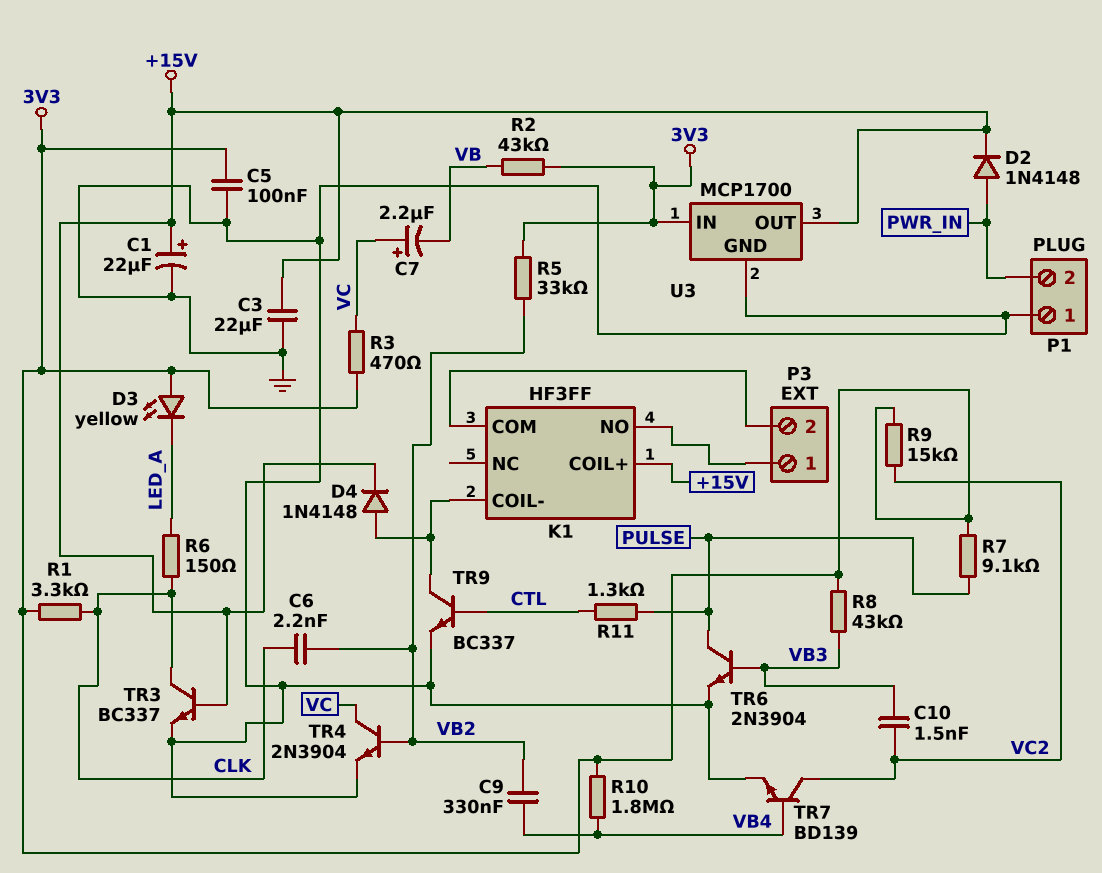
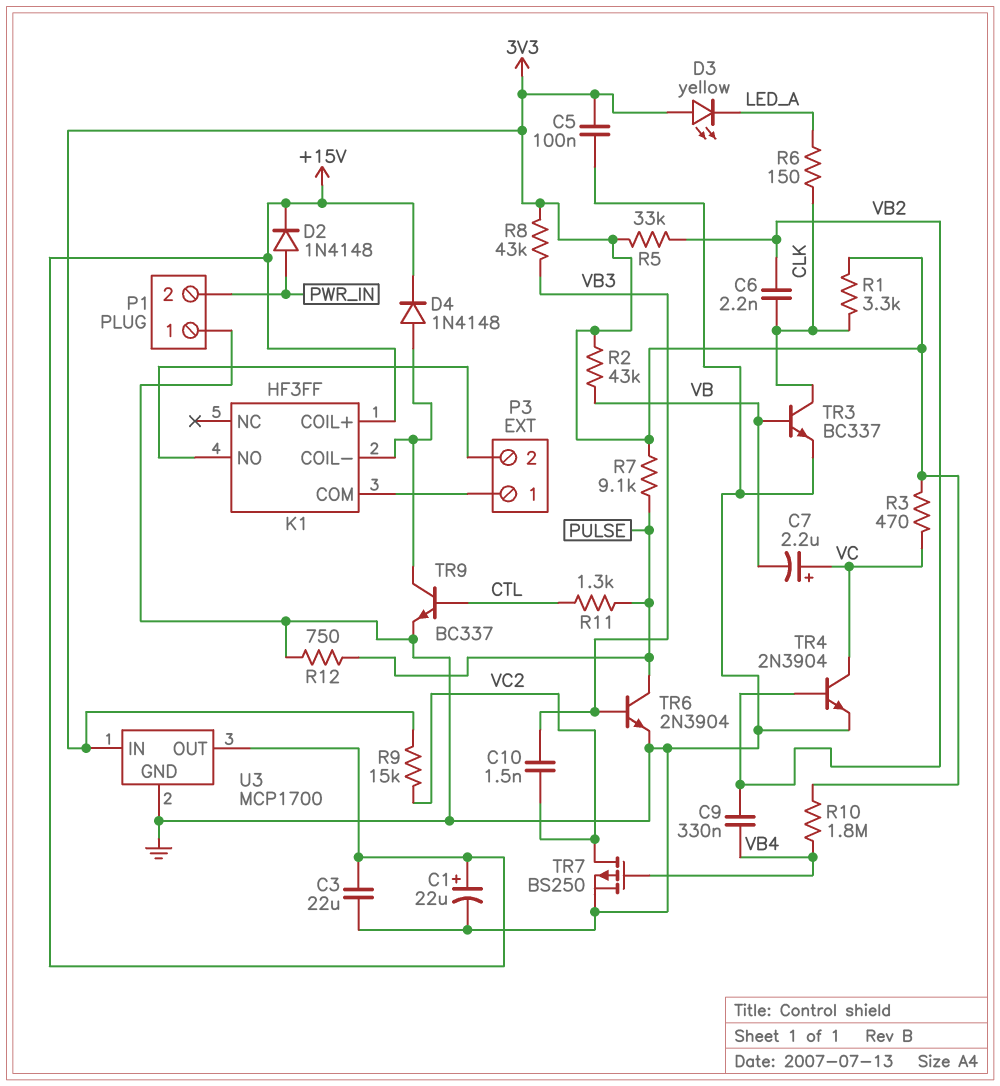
P3 pin 1: K1/NO -> K1/COM
P3 pin 2: K1/COM -> K1/NO
R12: none -> 750 (GND, PULSE)
TR3: NPN BC337 (B +15V, C CLK, E GND) -> NPN BC337 (B VB, C CLK, E GND)
TR7: NPN BD139 (B VB4, C VC2, E GND) -> PMOS BS250 (G VB4, D VC2, S GND)

